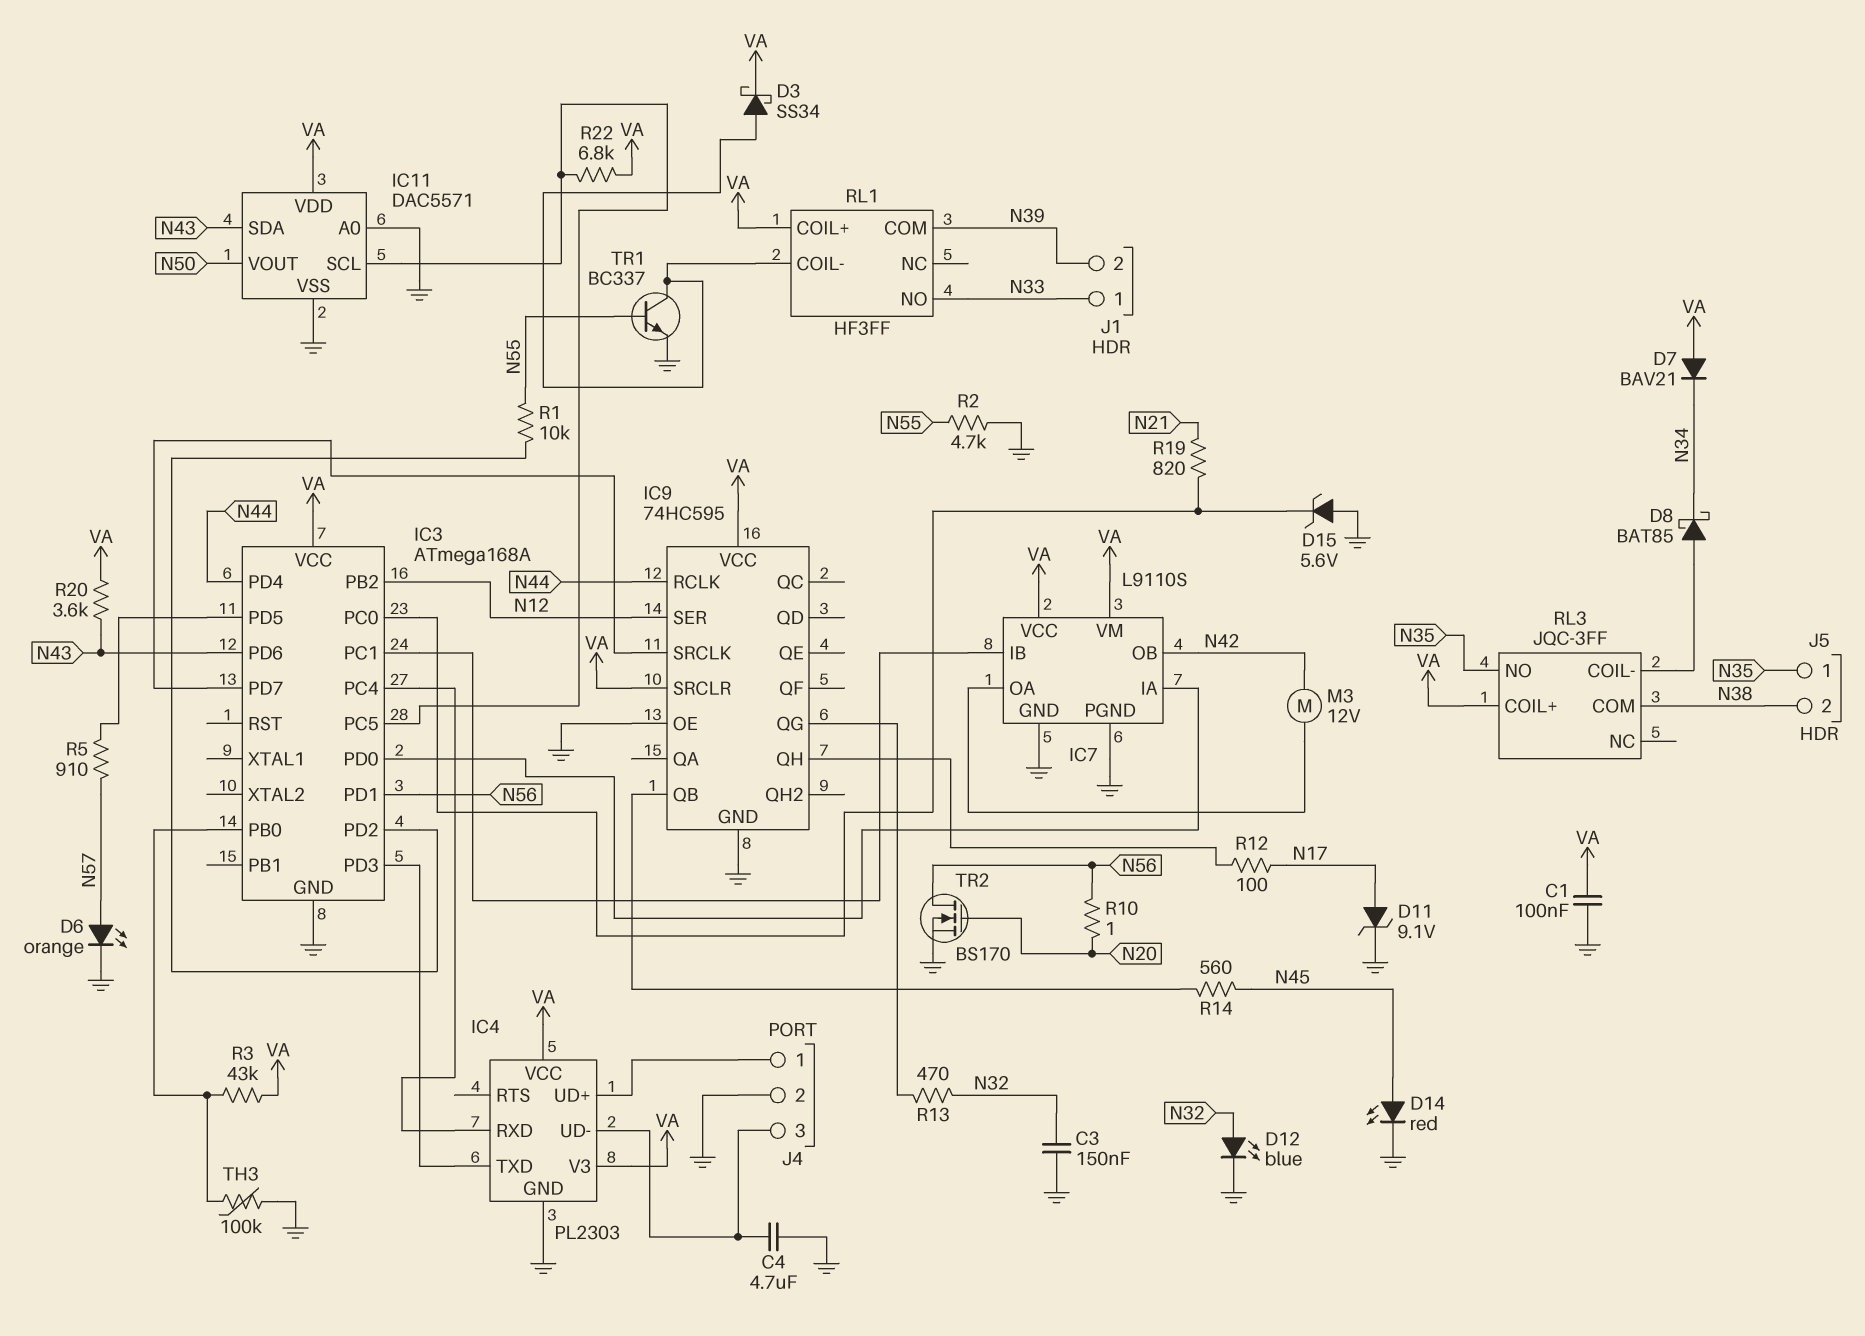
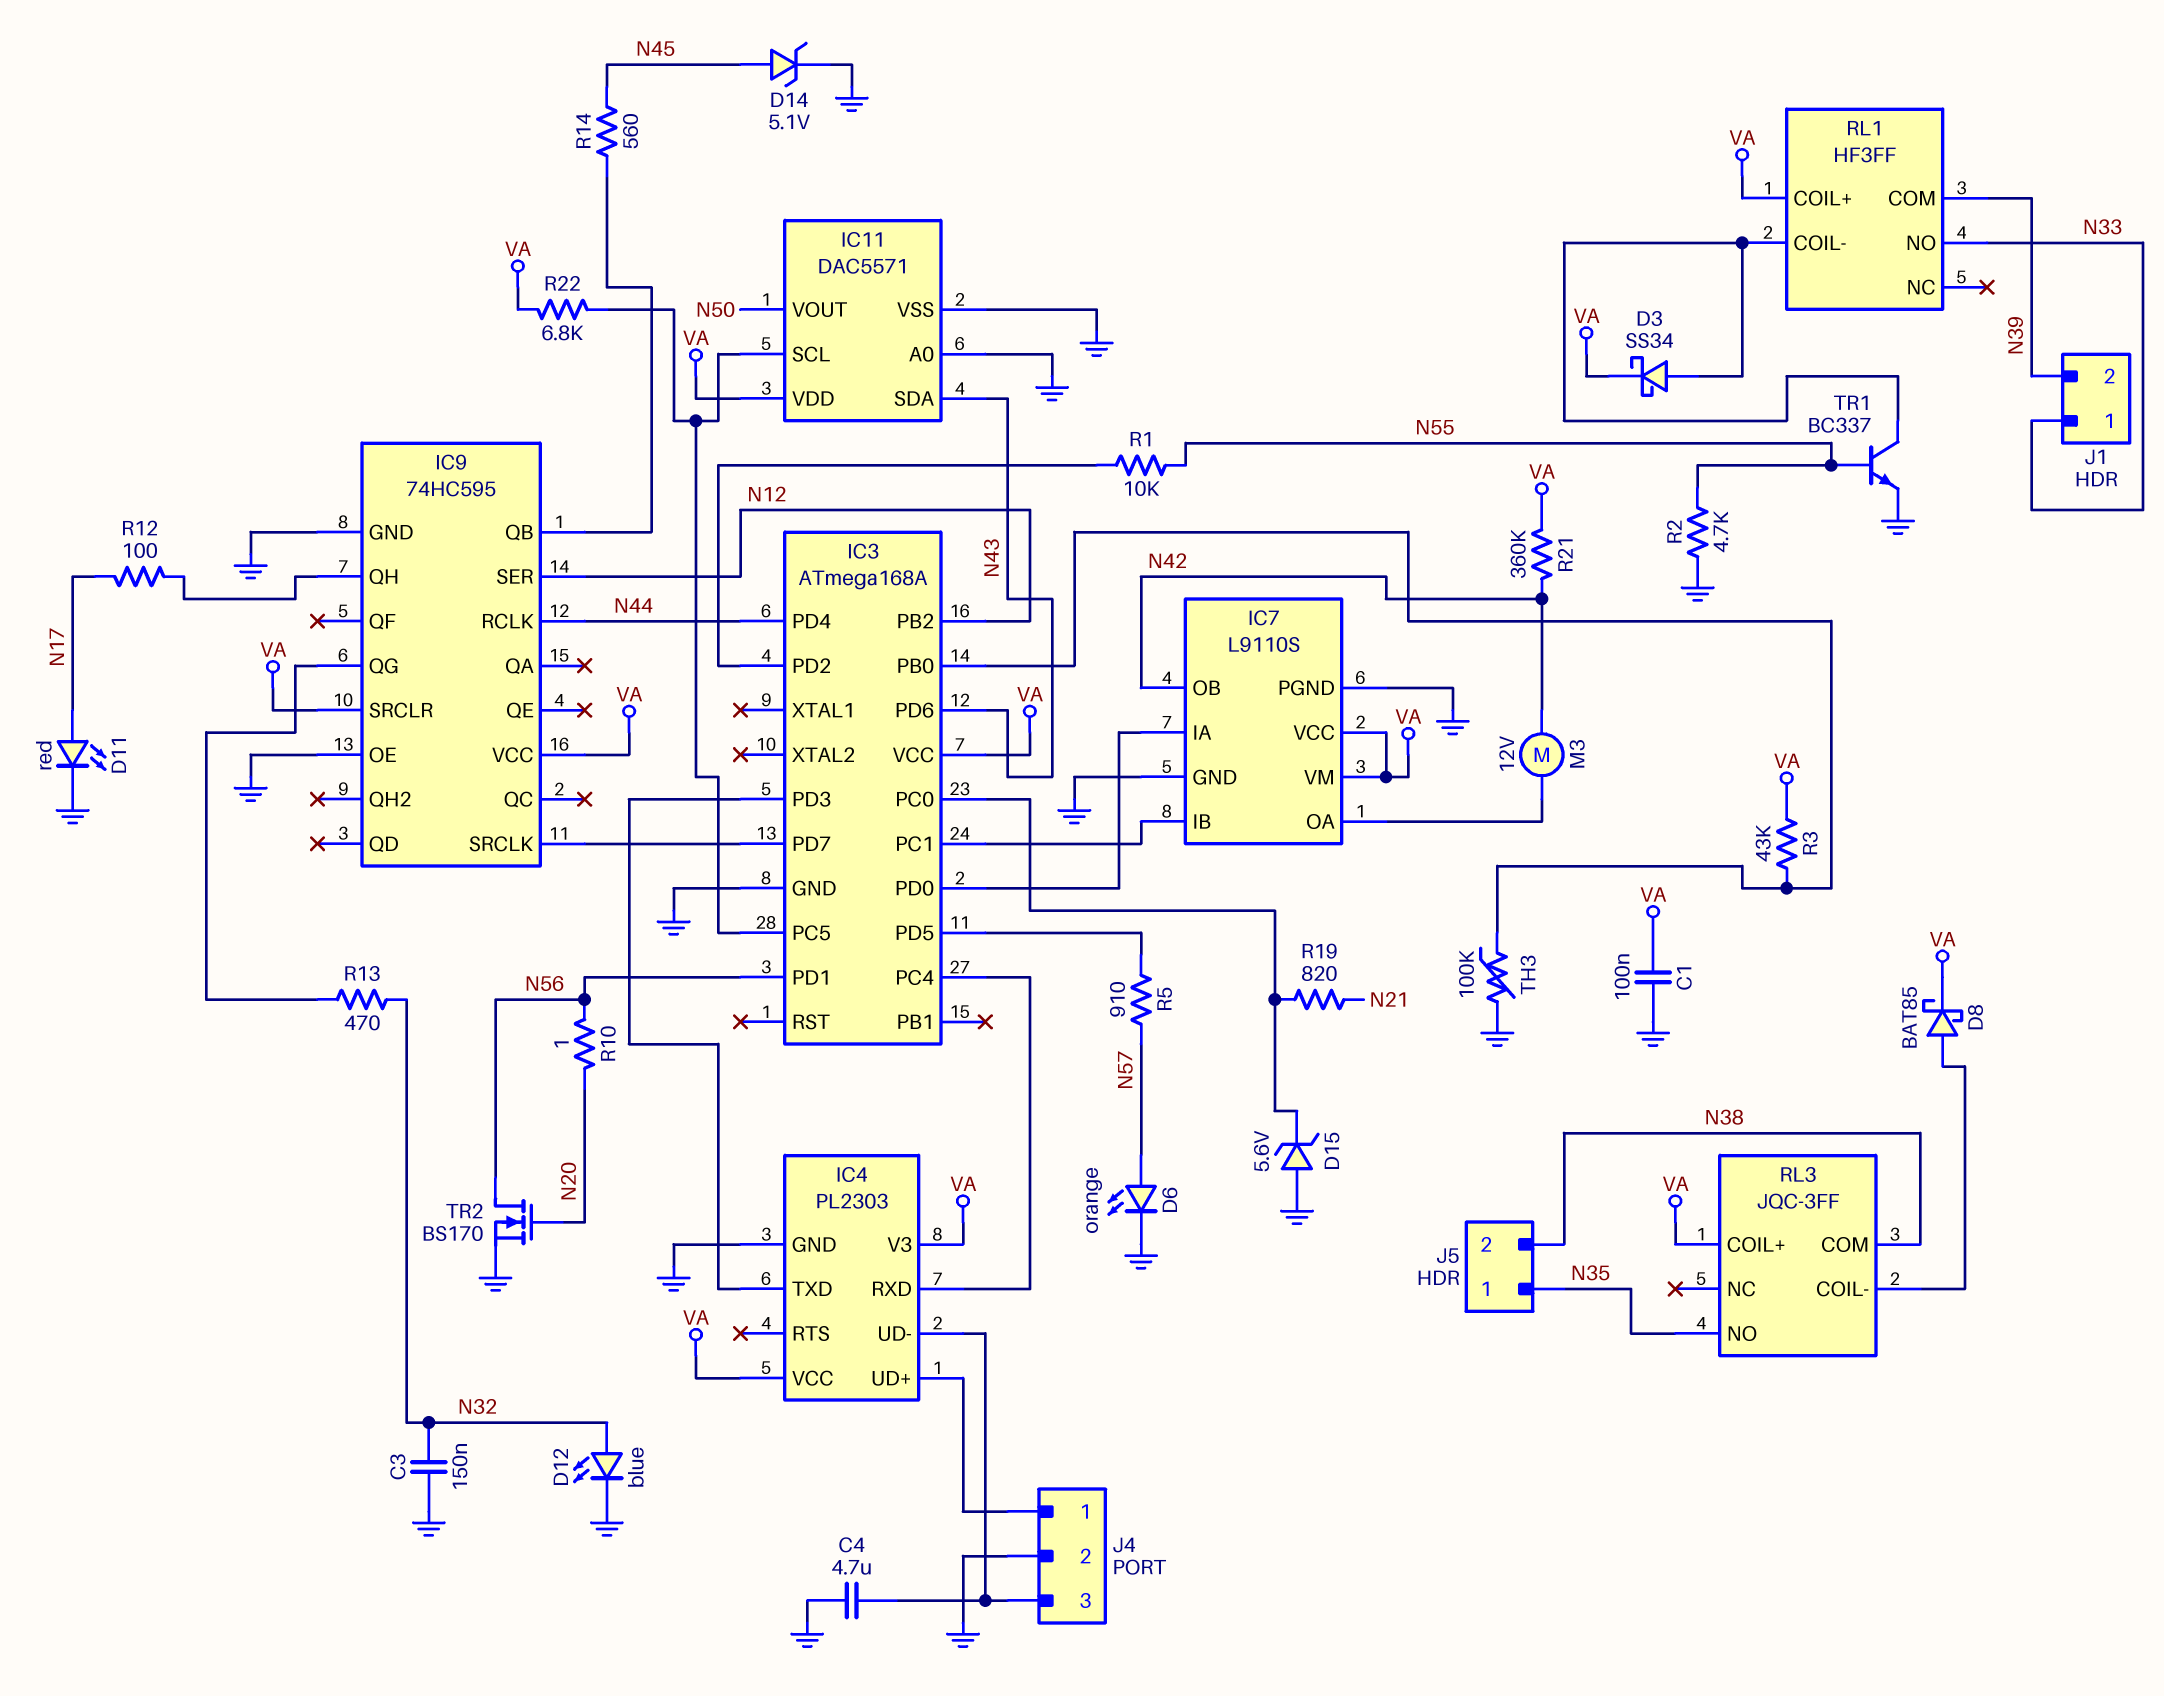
D7: diode BAV21 (A VA, K N34) -> none
D8: schottky BAT85 (A RL3/COIL-, K N34) -> schottky BAT85 (A RL3/COIL-, K VA)
D11: zener 9.1V (A N17, K GND) -> LED red (A N17, K GND)
D14: LED red (A N45, K GND) -> zener 5.1V (A N45, K GND)
R20: 3.6k (N43, VA) -> none
R21: none -> 360k (N42, VA)

